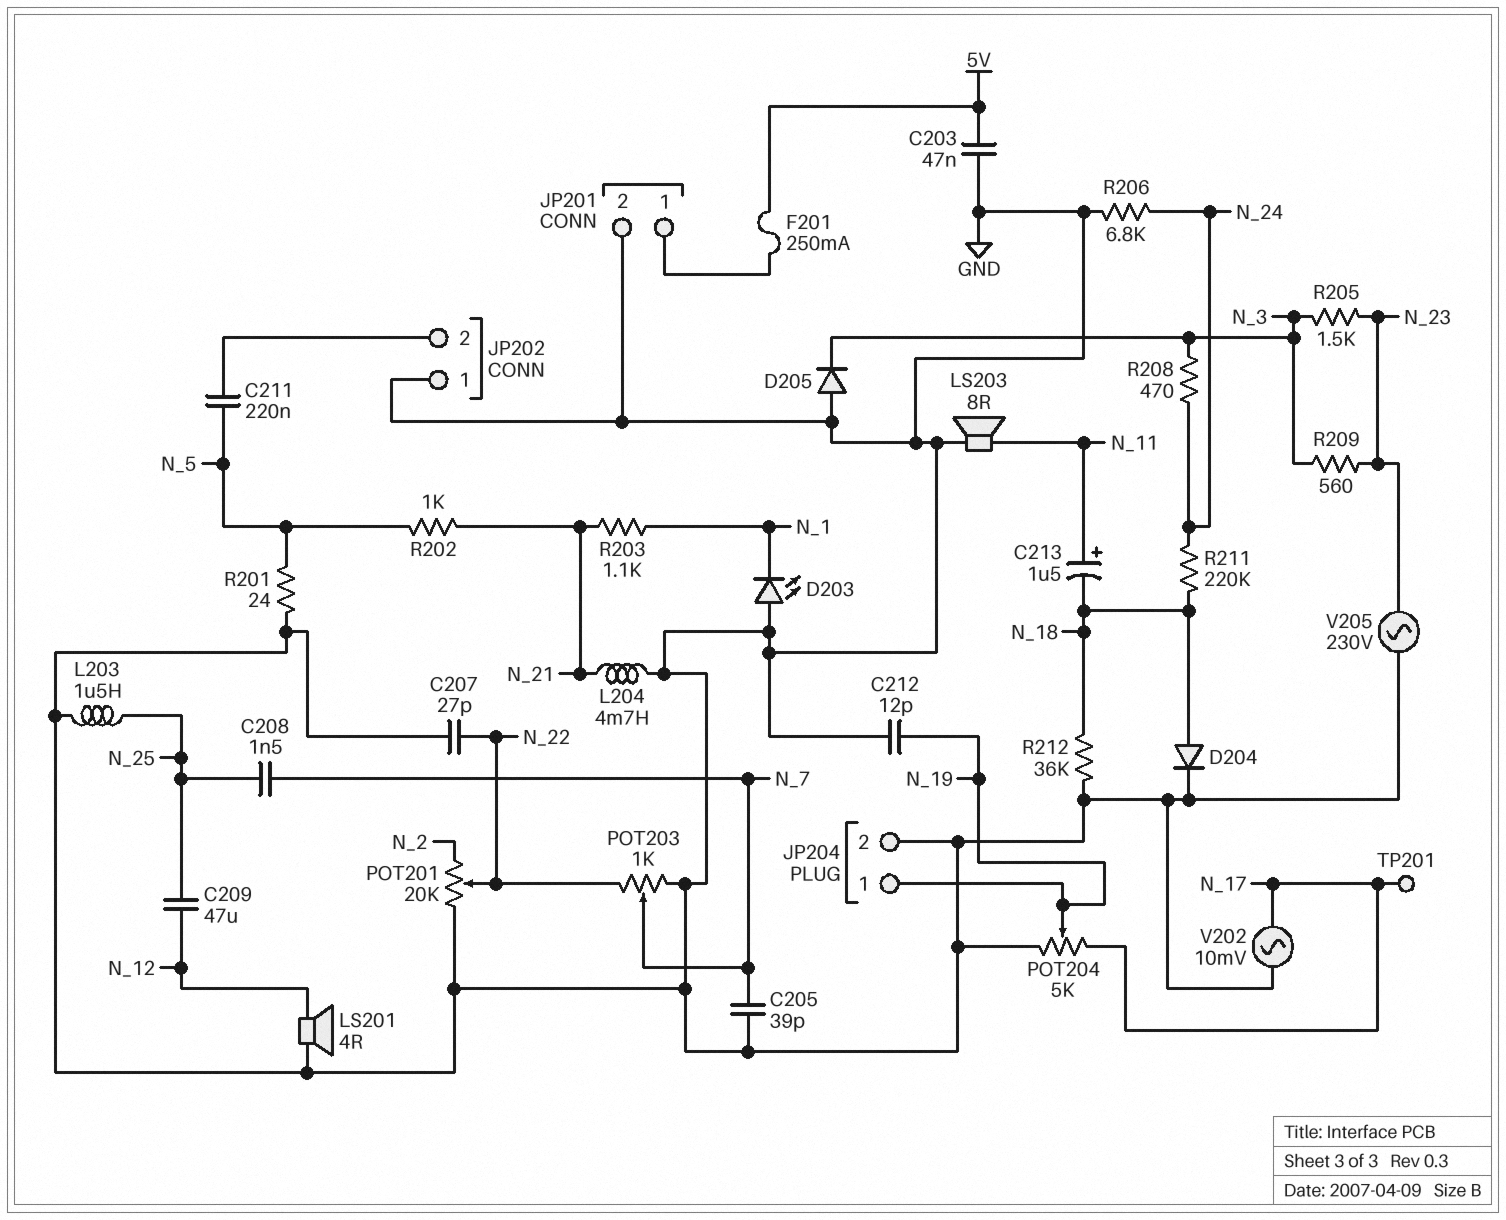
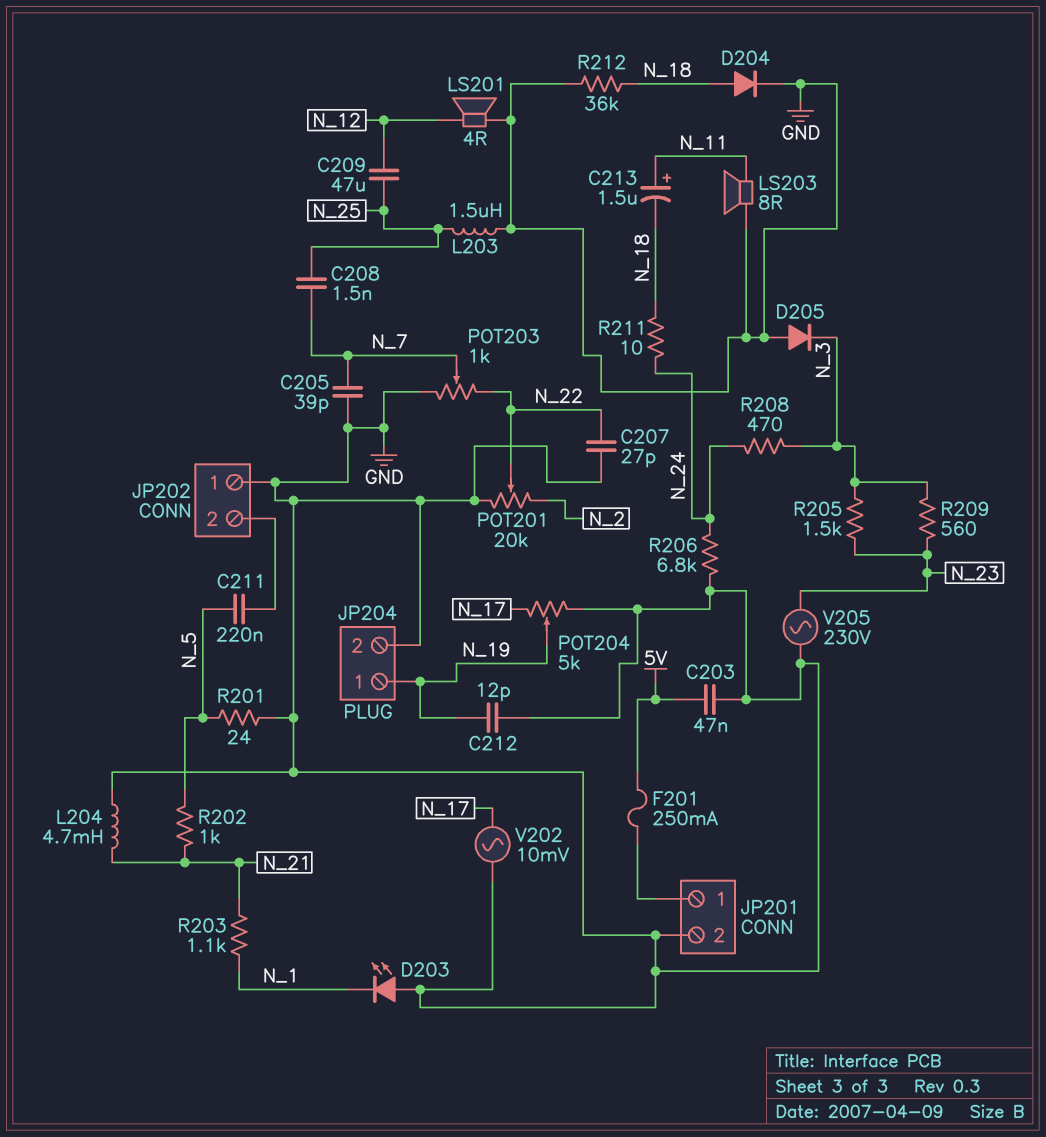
R211: 220k (N_18, N_24) -> 10 (N_18, N_24)
TP201: test point (N_17) -> none

